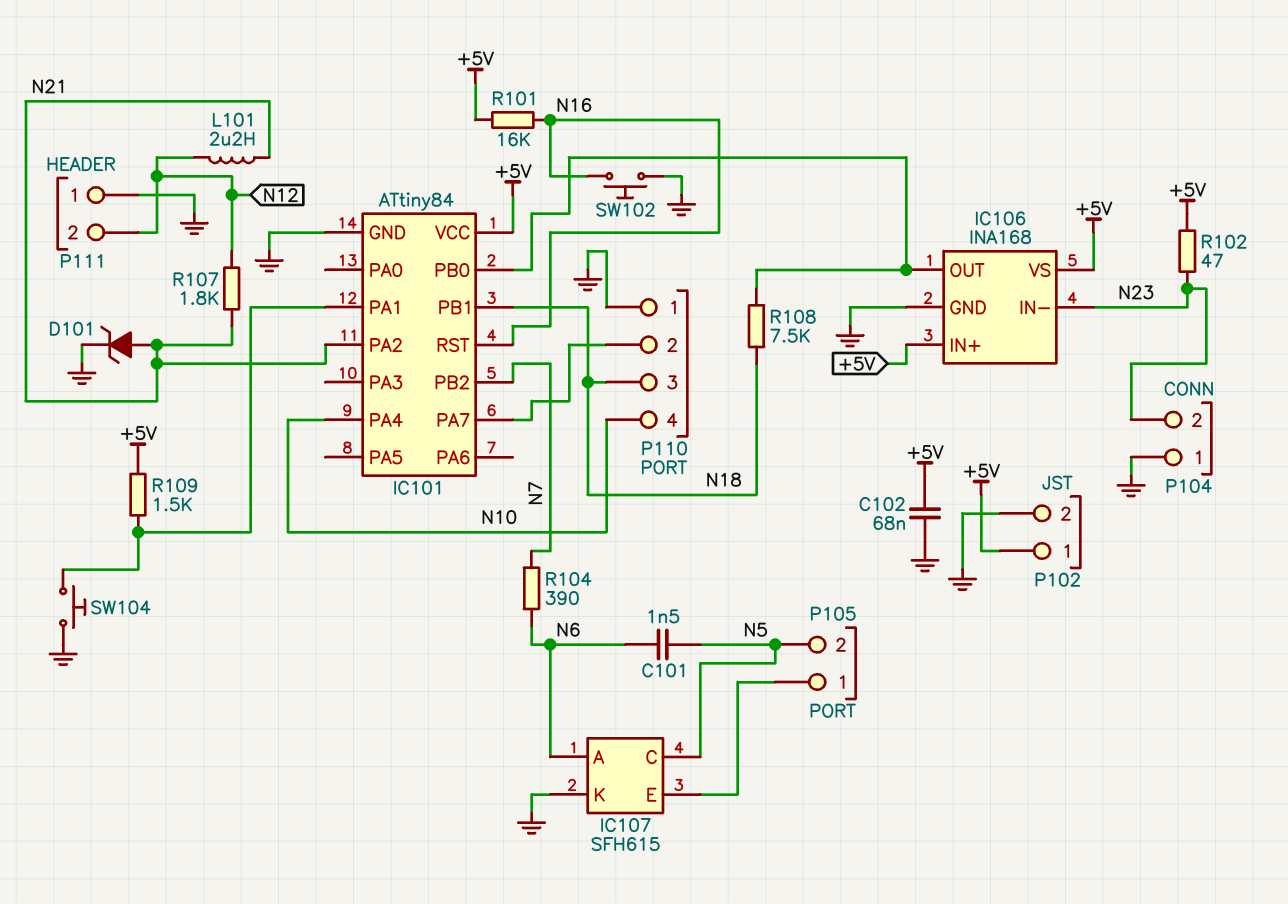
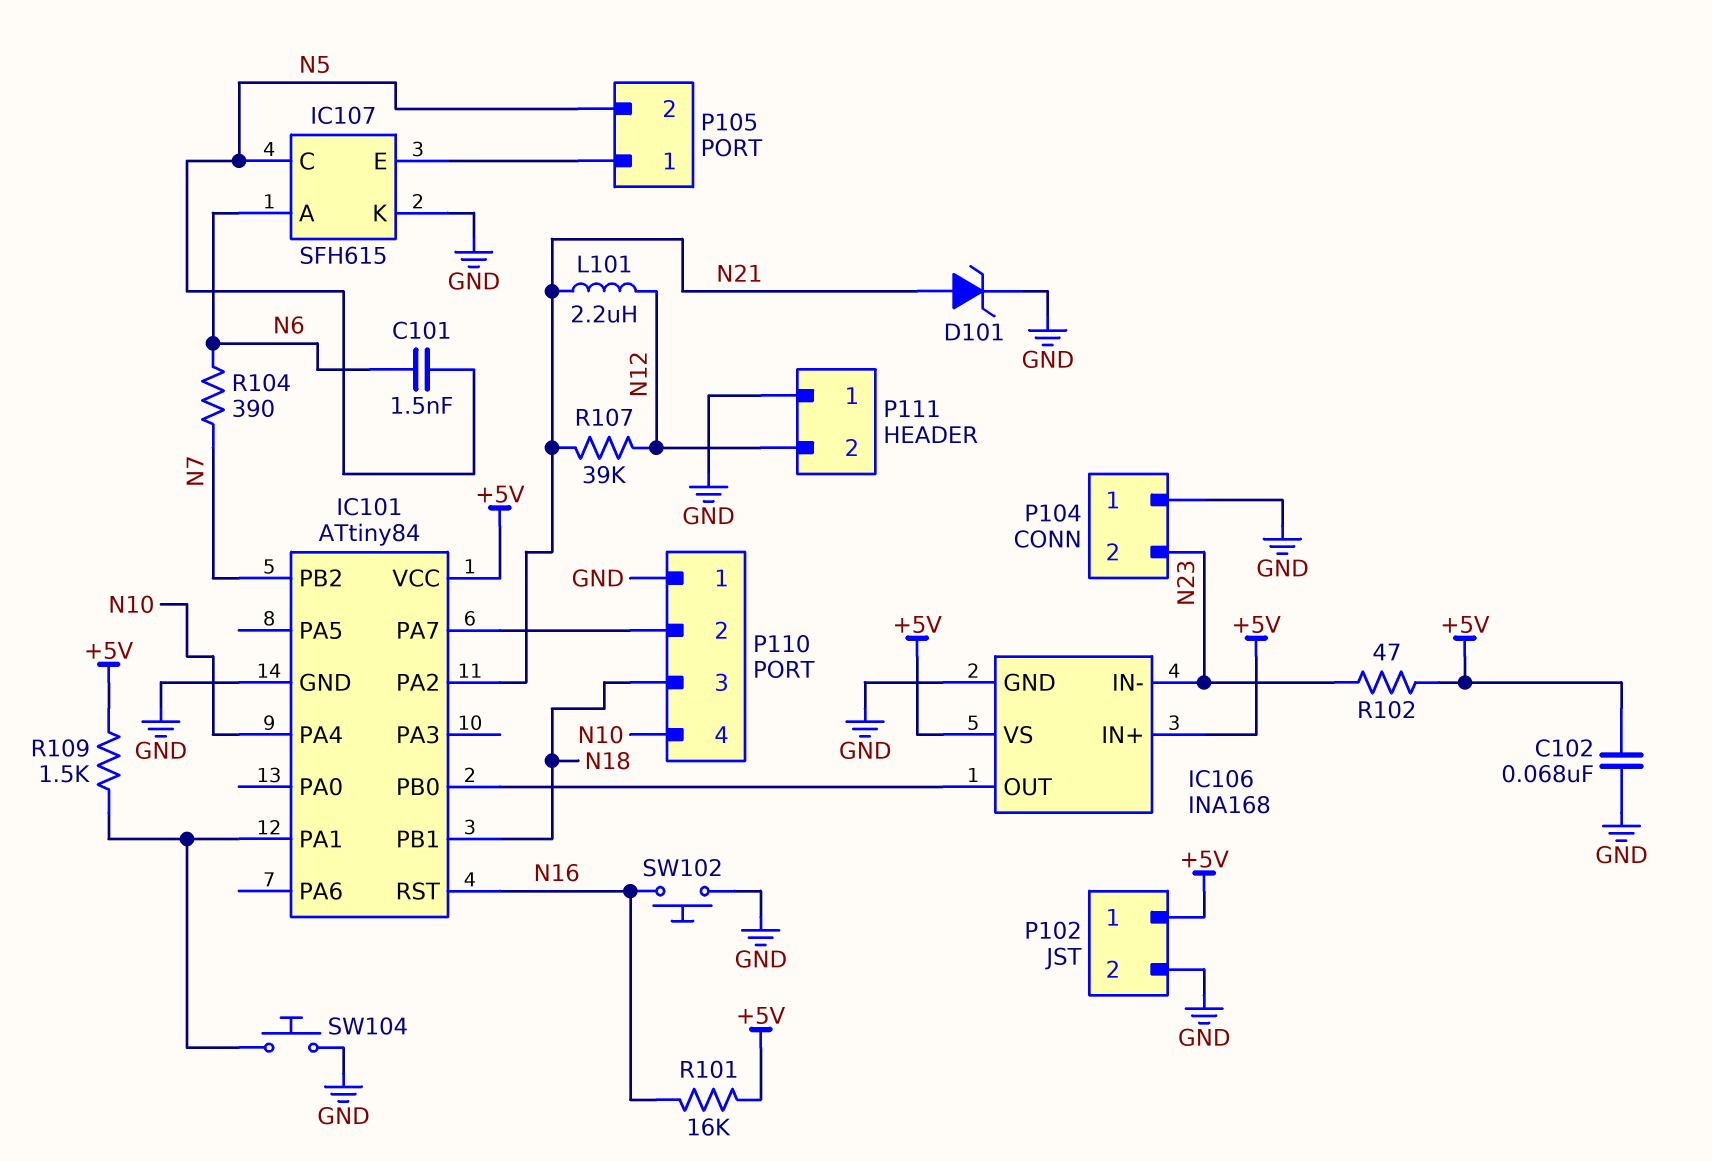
R107: 1.8k (N12, N21) -> 39k (N12, N21)
R108: 7.5k (IC101/PB0, N18) -> none

